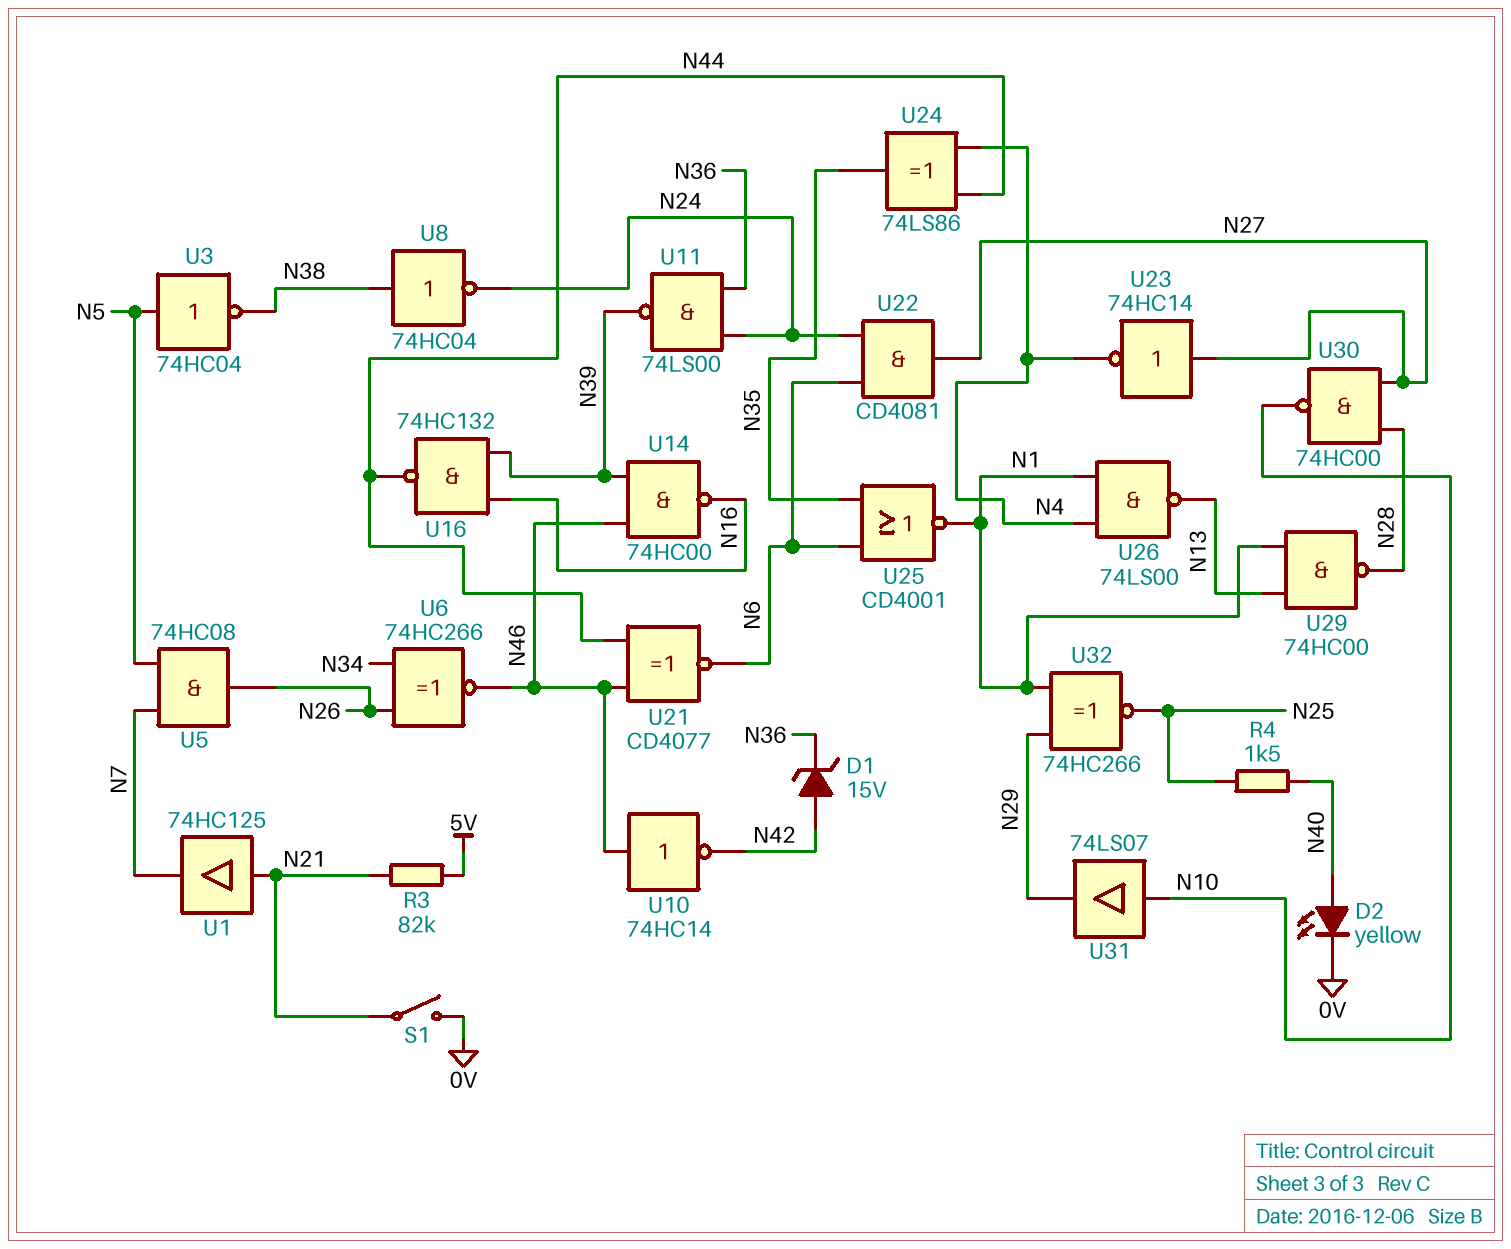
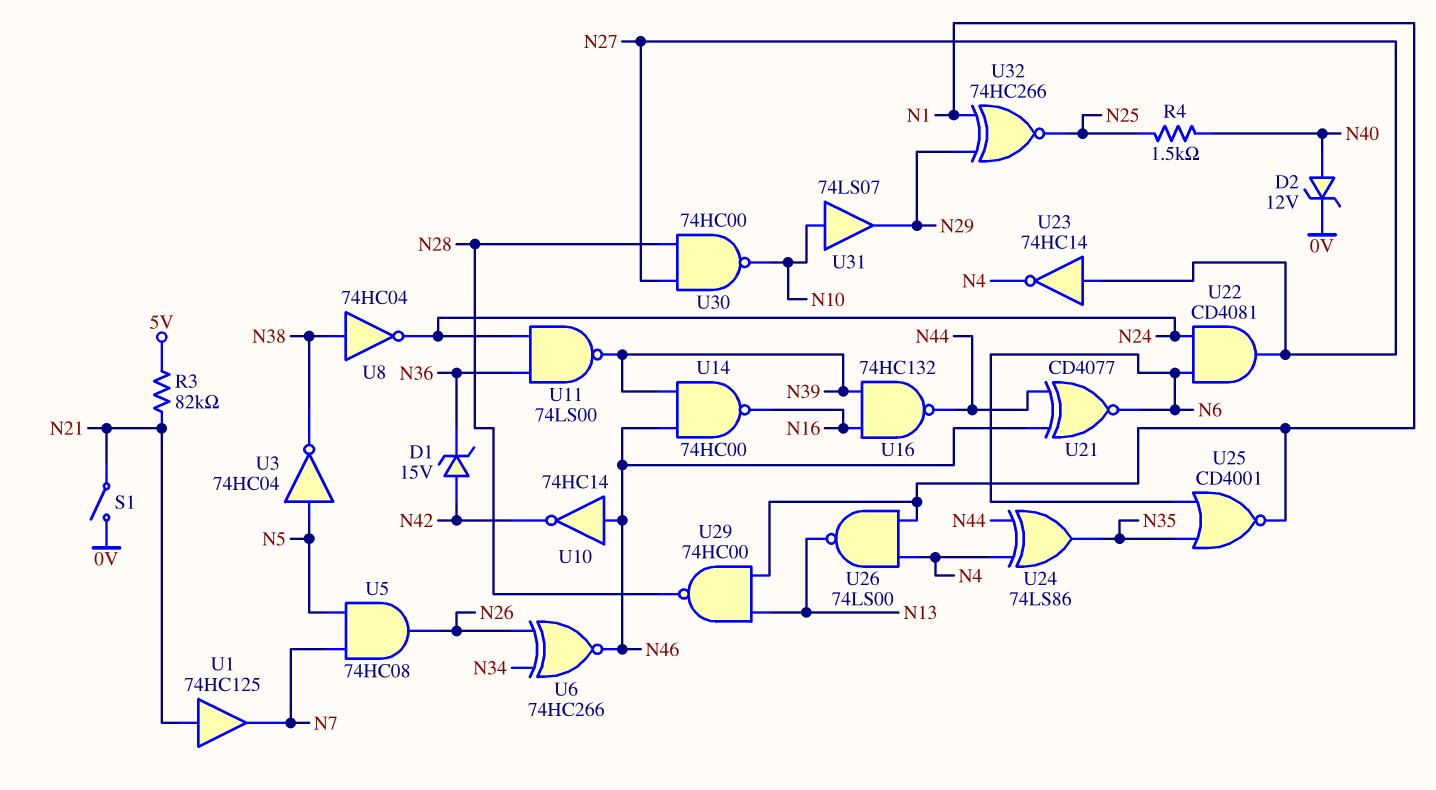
D2: LED yellow (A N40, K 0V) -> zener 12V (A N40, K 0V)

